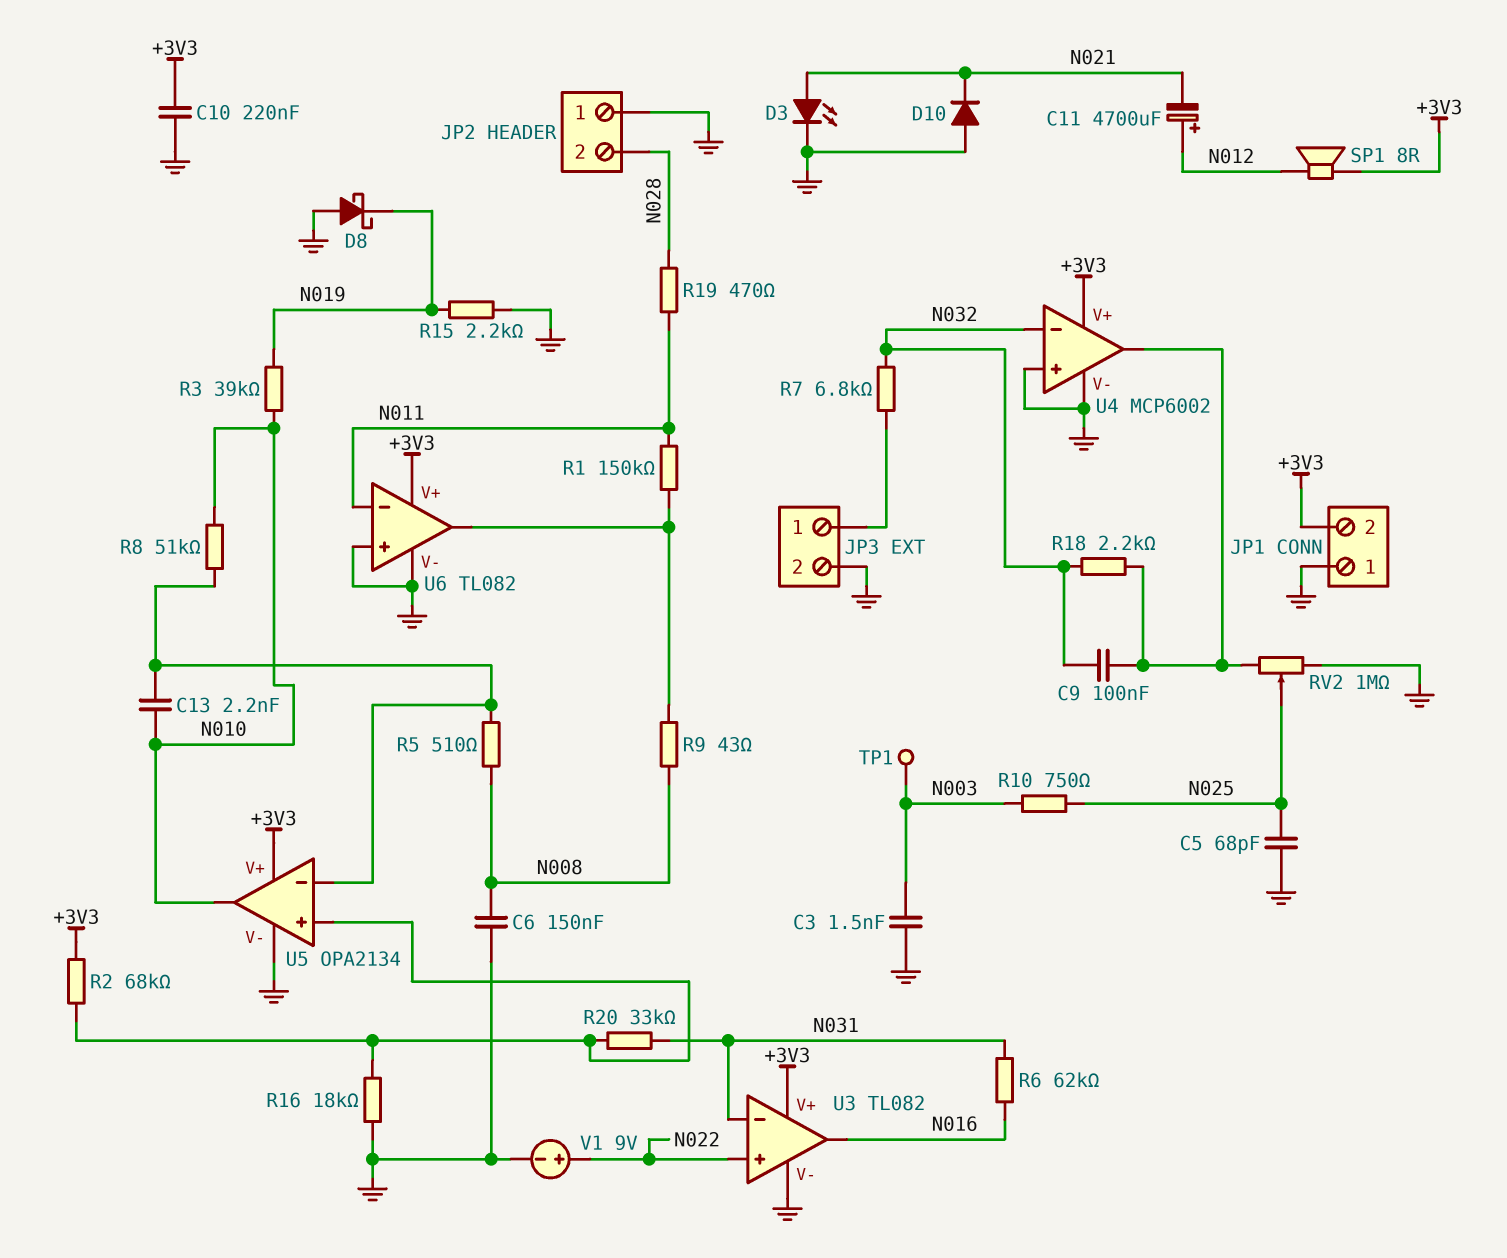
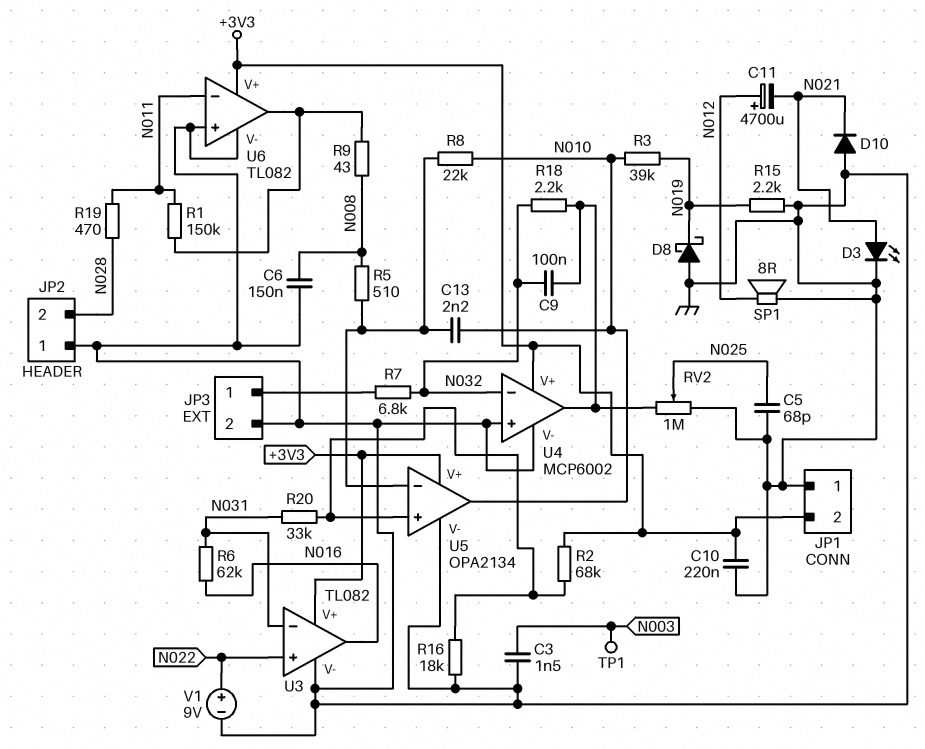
R8: 51k (N010, U5/in-) -> 22k (N010, U5/in-)
R10: 750 (N003, N025) -> none
SP1: speaker 8R (+3V3, N012) -> speaker 8R (GND, N012)

